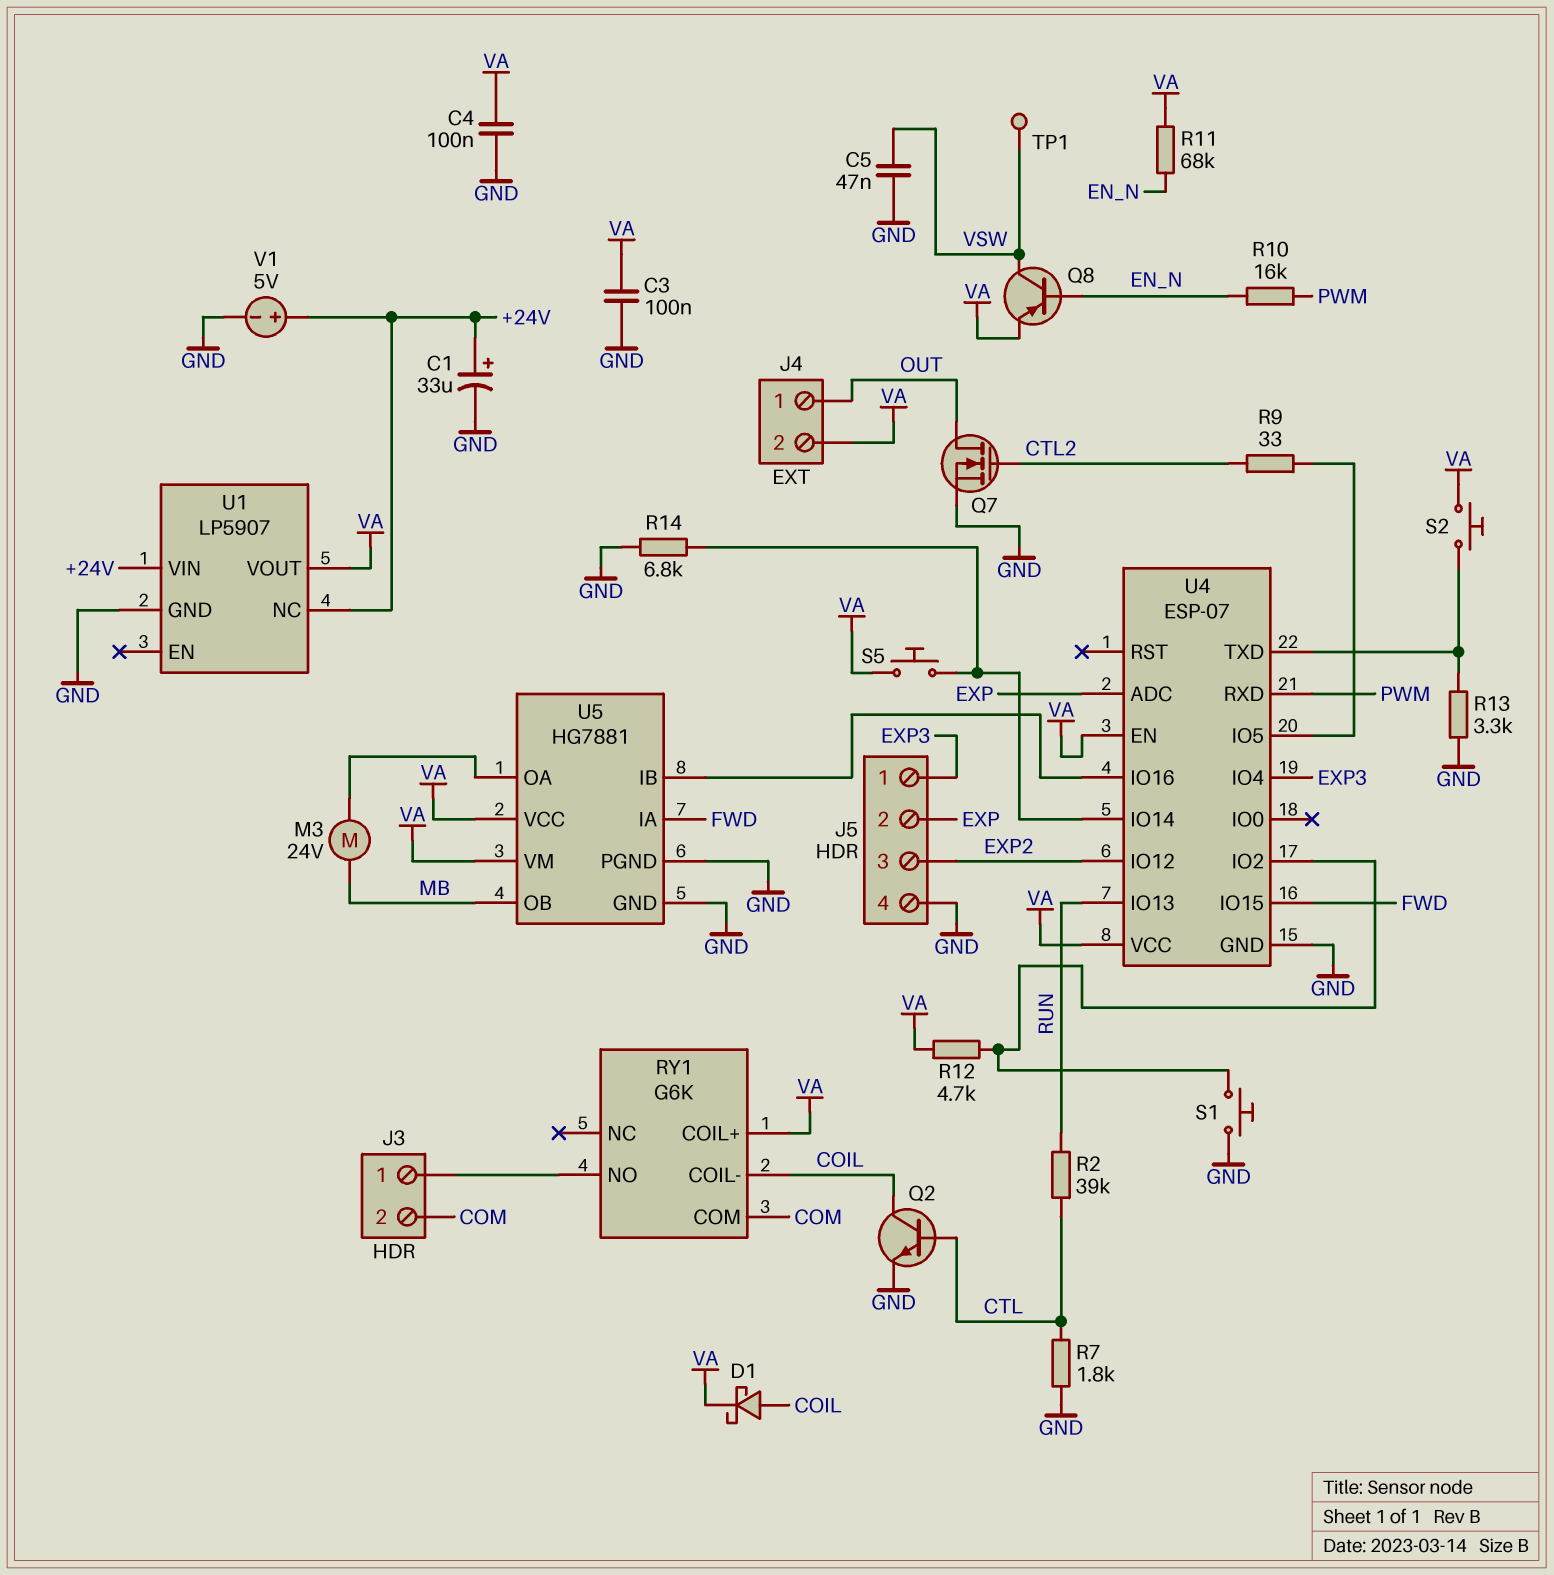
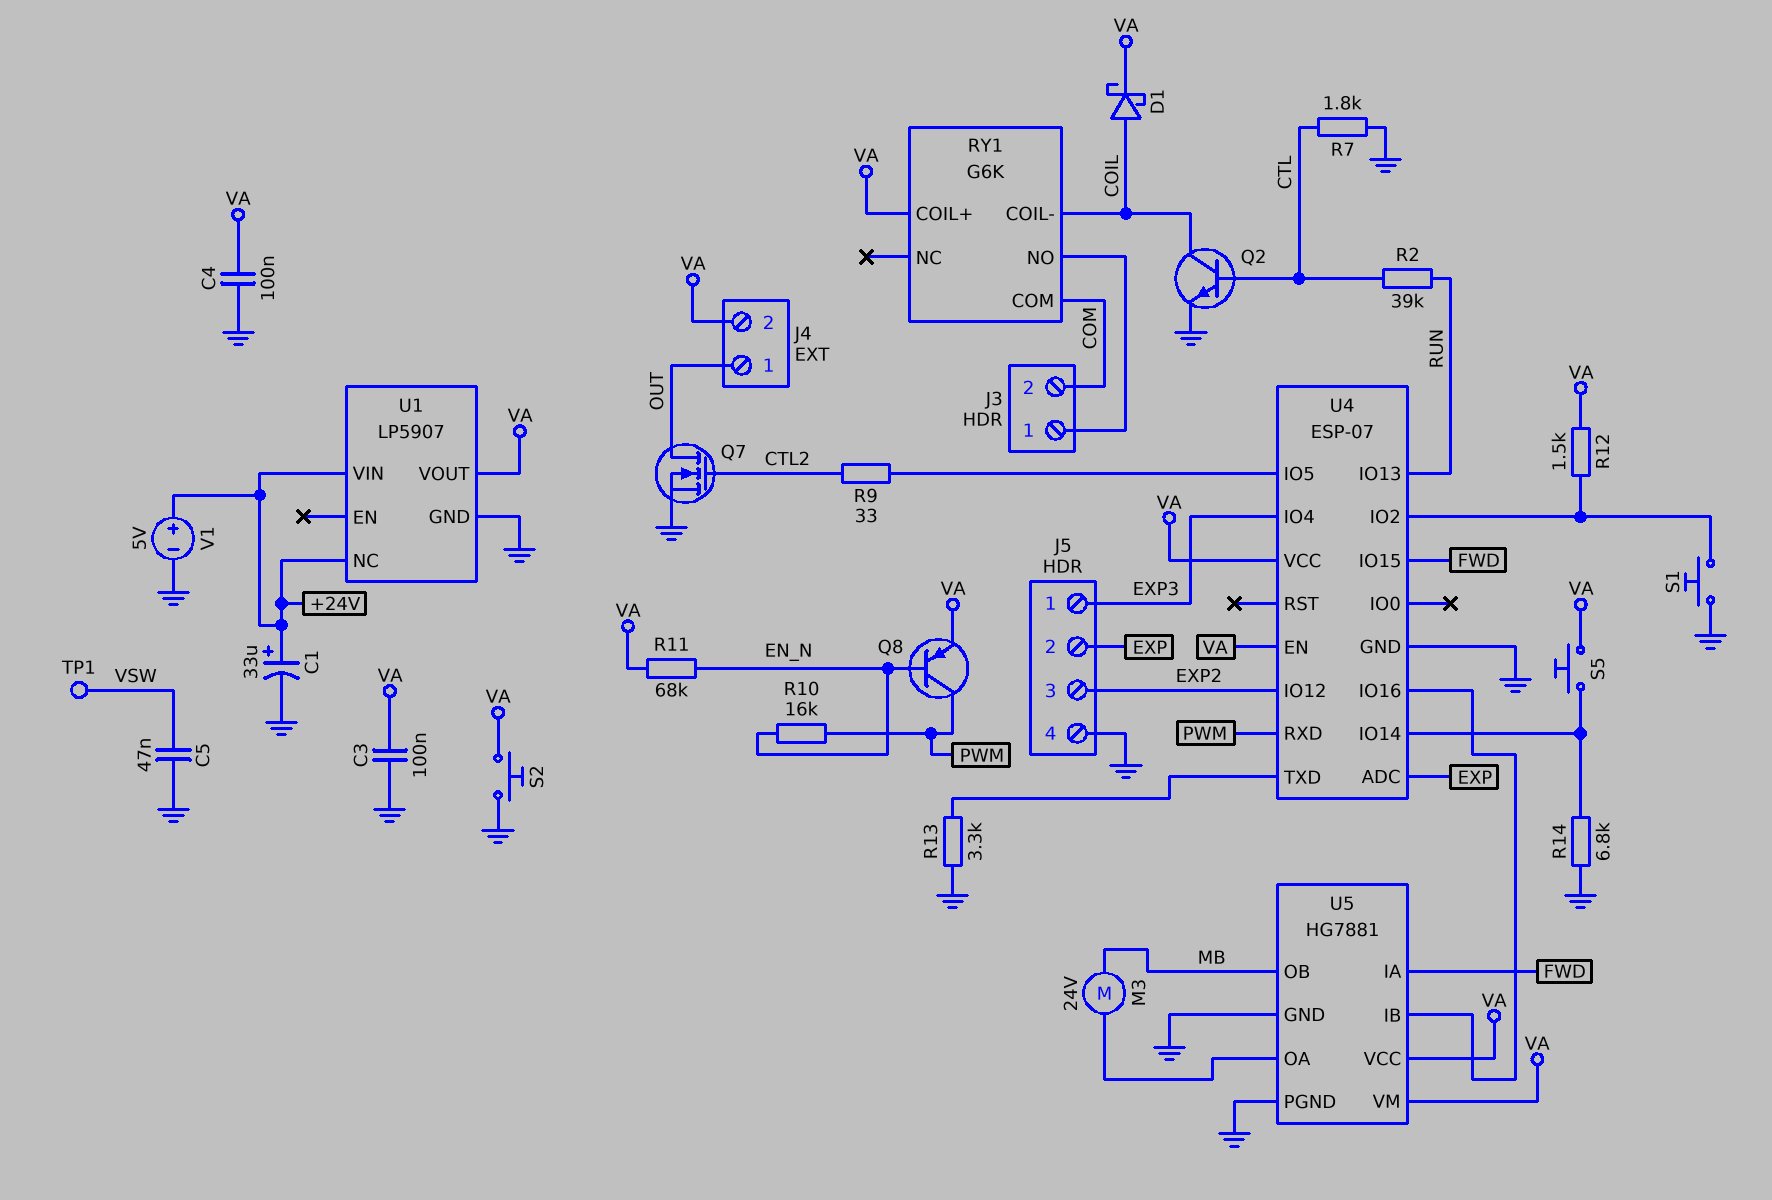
Q8: PNP (B EN_N, C VSW, E VA) -> PNP (B EN_N, C PWM, E VA)
R12: 4.7k (U4/IO2, VA) -> 1.5k (U4/IO2, VA)
S2: button (U4/TXD, VA) -> button (GND, VA)

